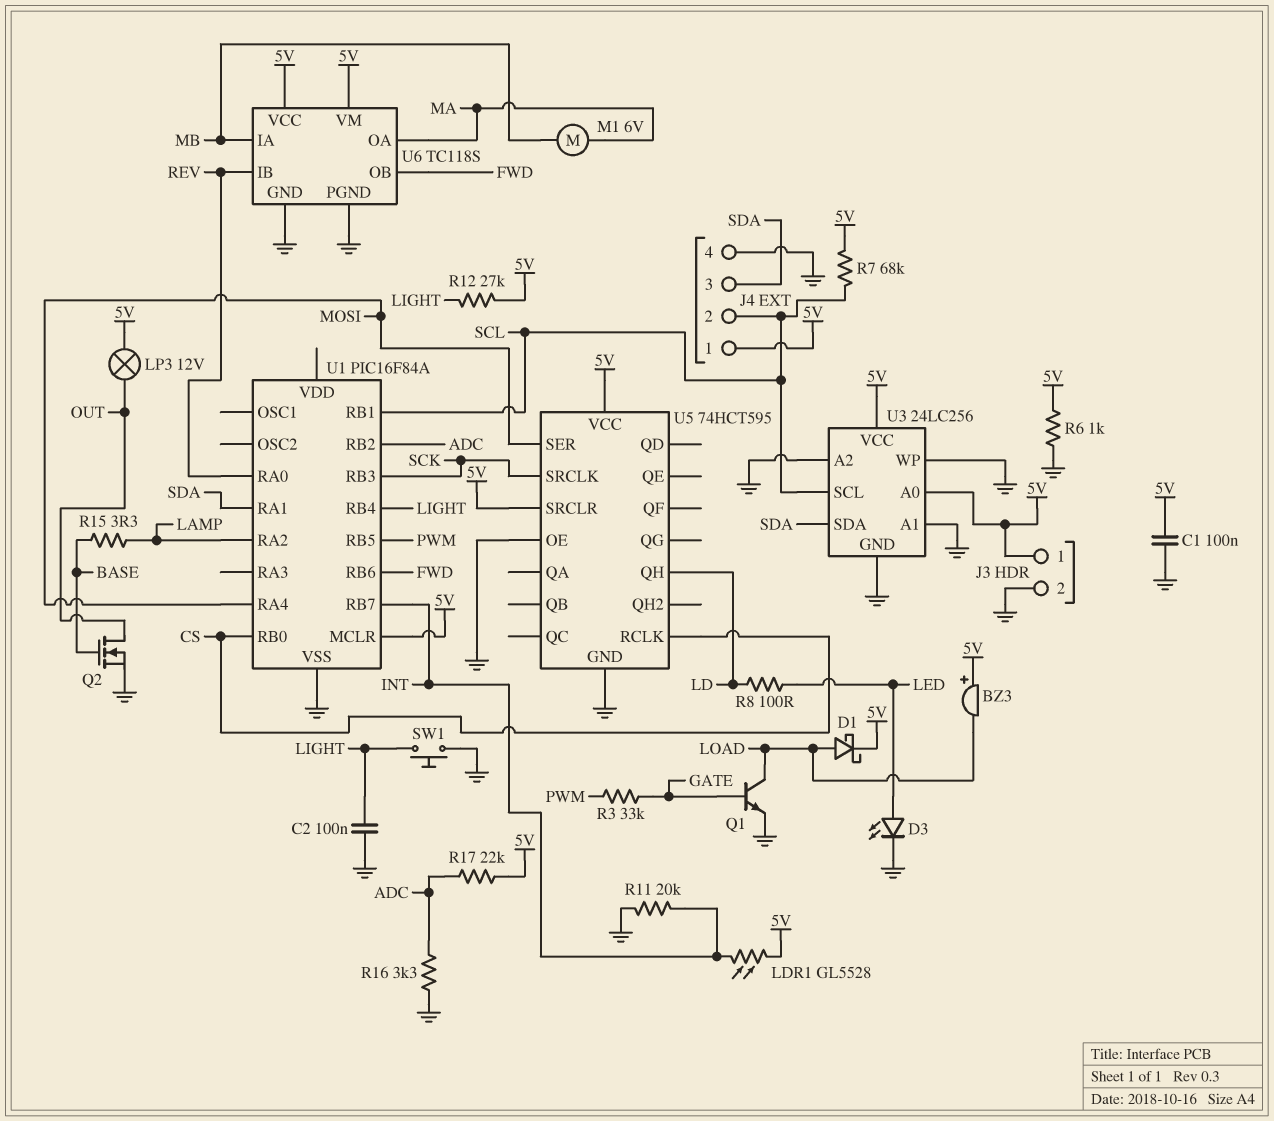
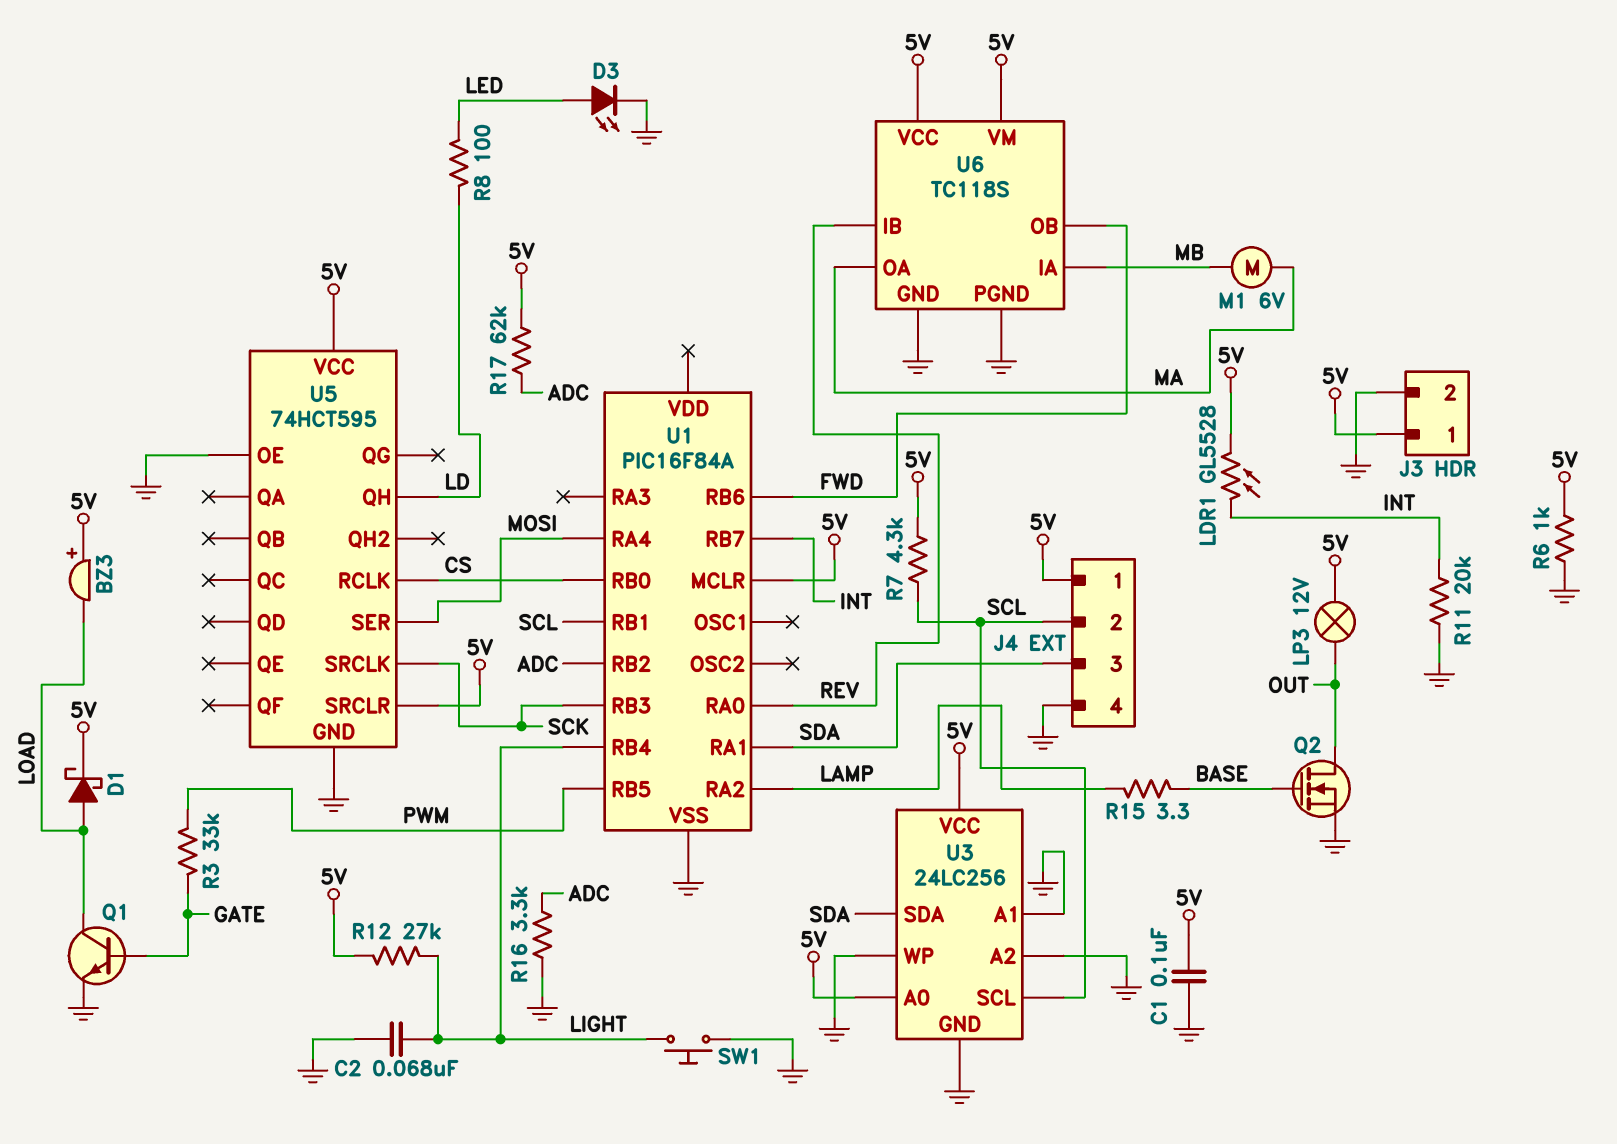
C2: 100nF (GND, LIGHT) -> 68nF (GND, LIGHT)
R7: 68k (5V, SCL) -> 4.3k (5V, SCL)
R17: 22k (5V, ADC) -> 62k (5V, ADC)

